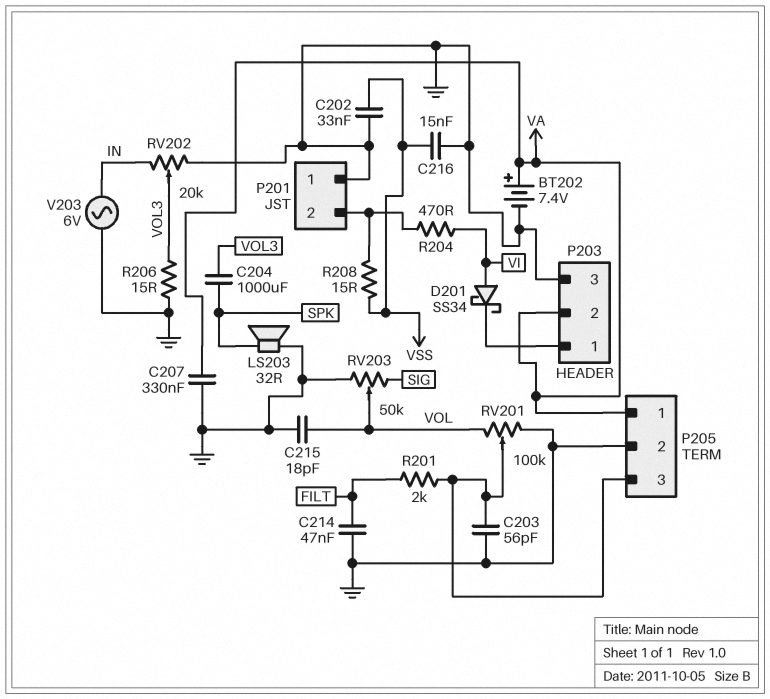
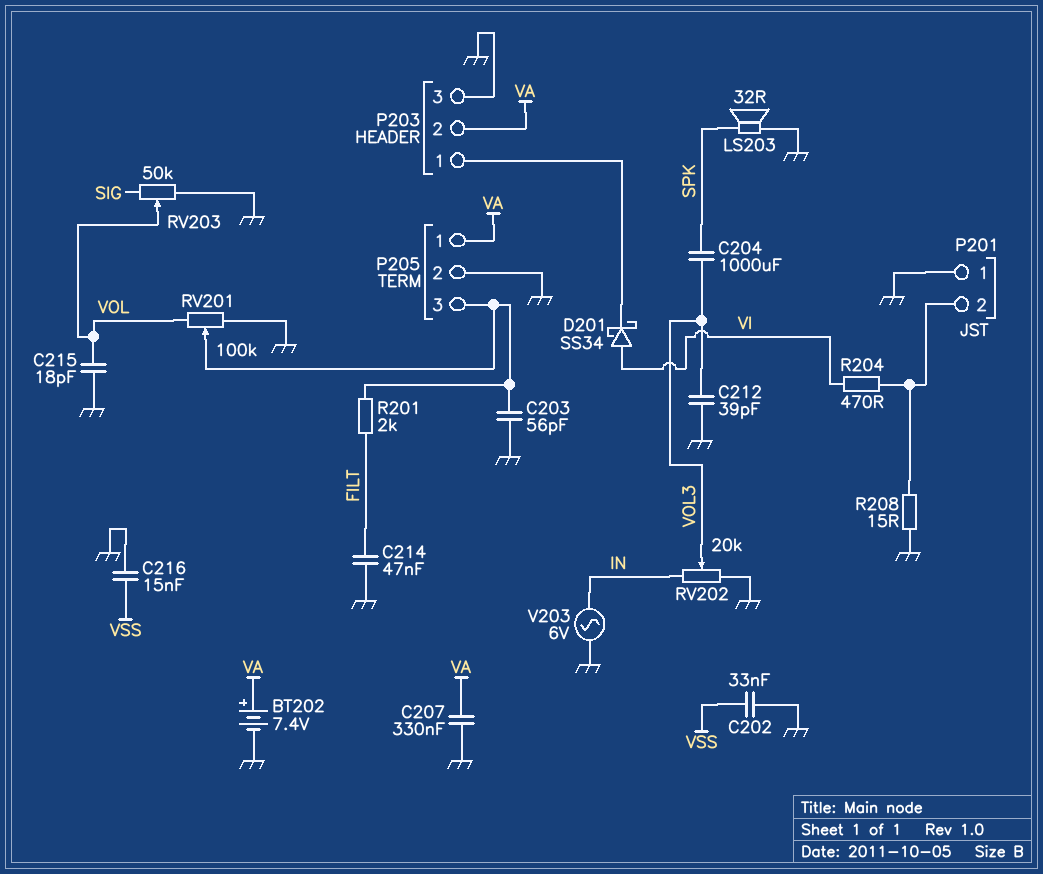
C212: none -> 39pF (GND, VOL3)
R206: 15 (GND, VOL3) -> none
R208: 15 (P201/2, VSS) -> 15 (GND, P201/2)

